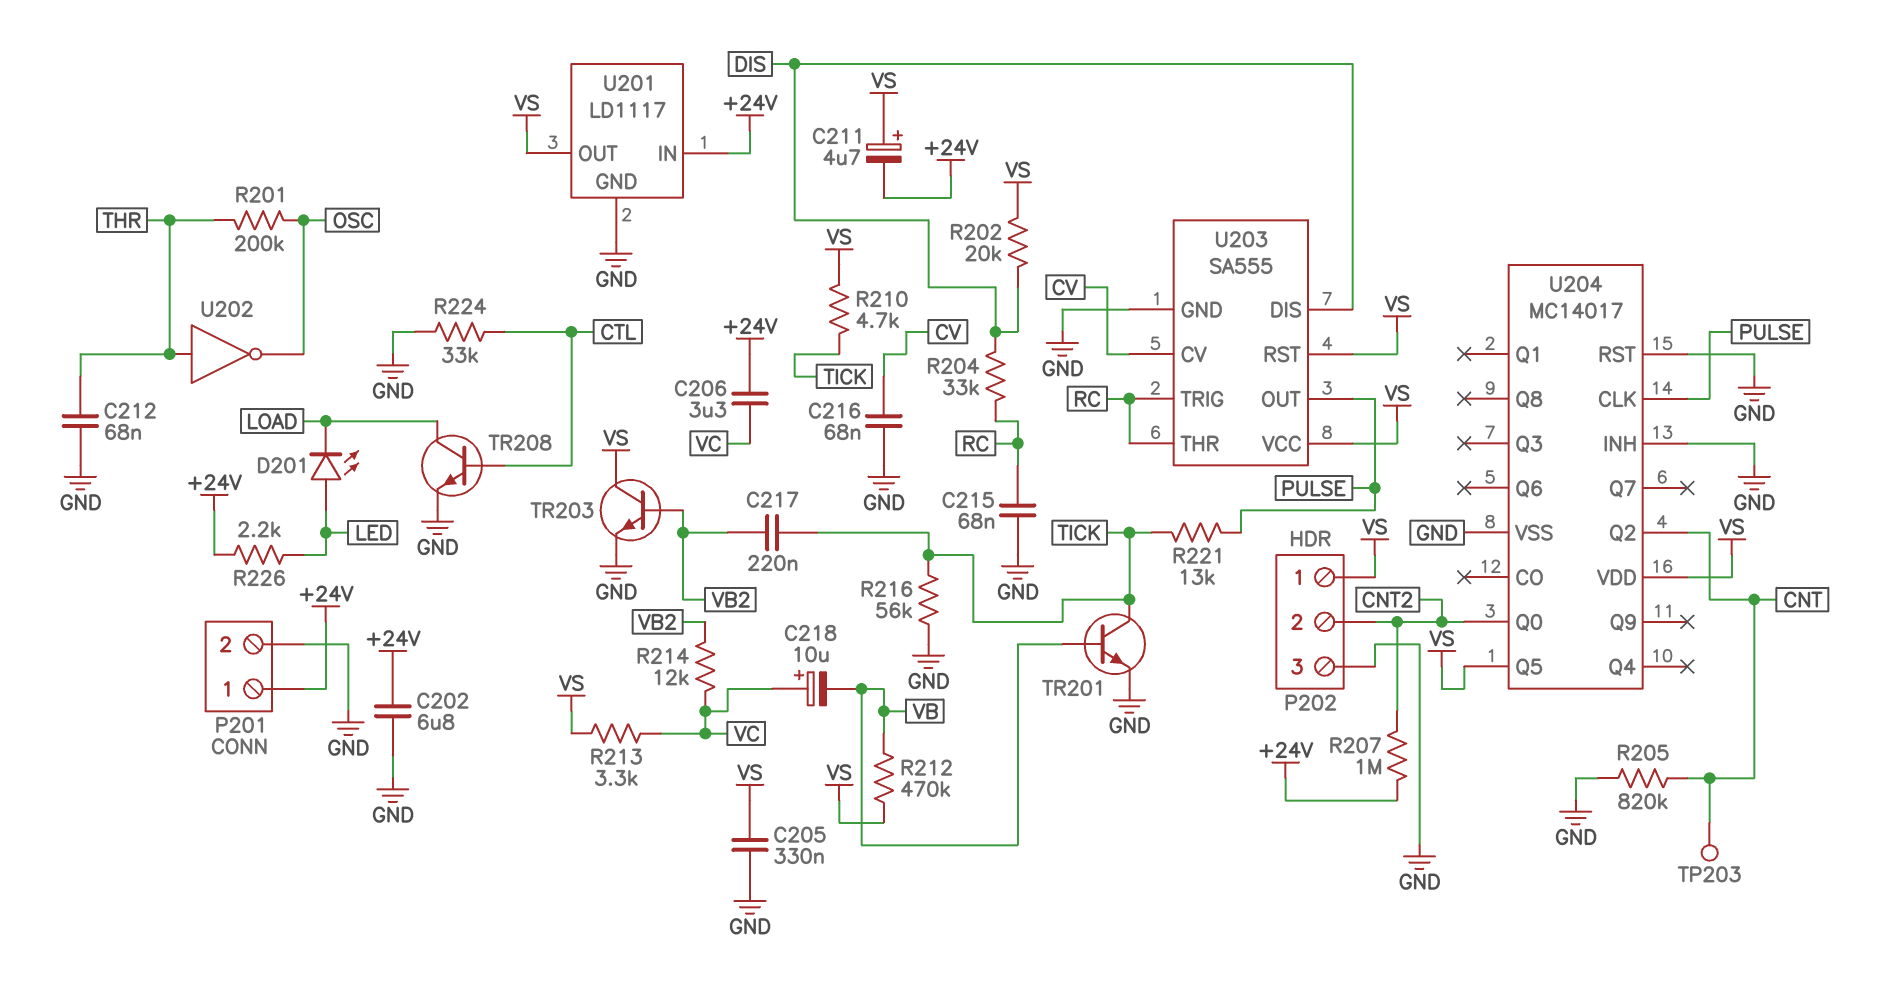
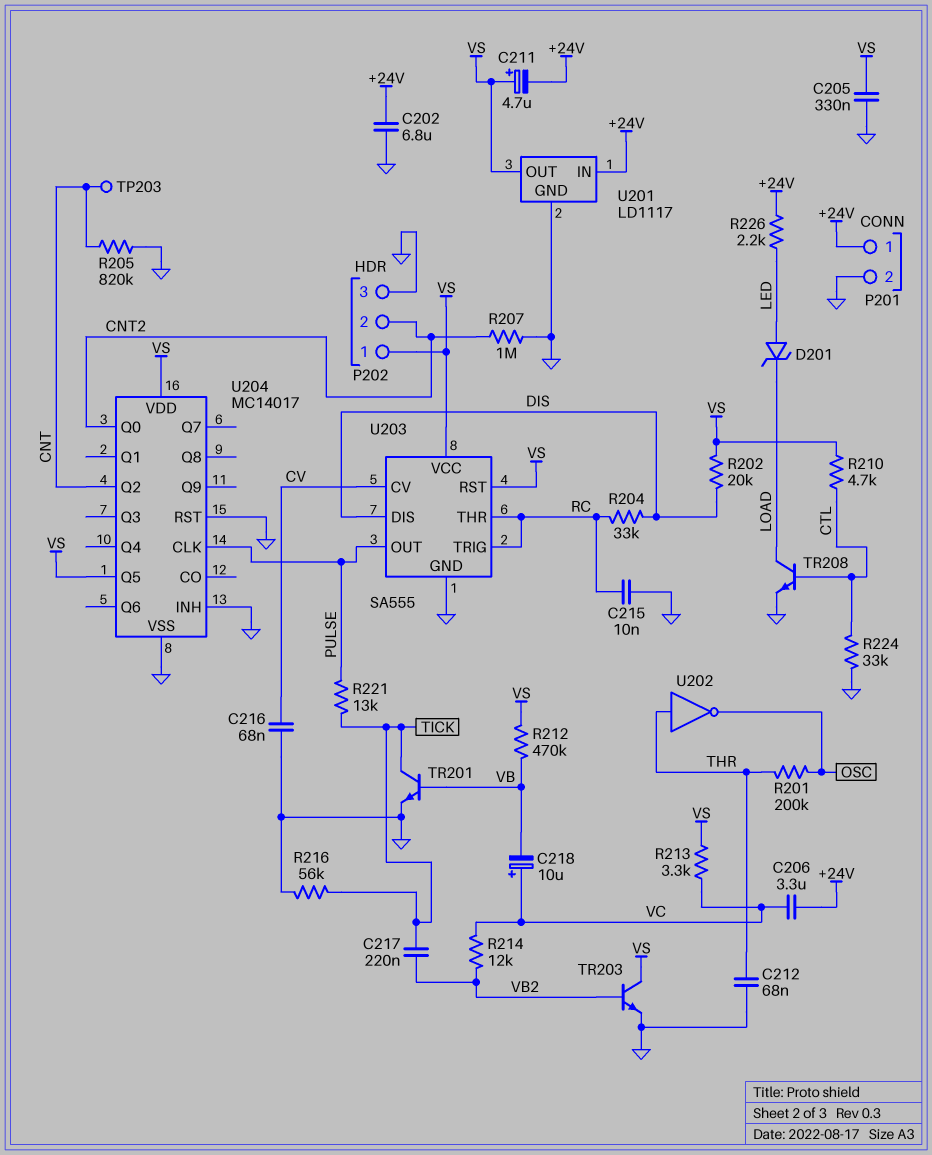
C215: 68nF (GND, RC) -> 10nF (GND, RC)
D201: LED (A LED, K LOAD) -> zener (A LED, K LOAD)
R207: 1M (+24V, CNT2) -> 1M (CNT2, GND)
R210: 4.7k (TICK, VS) -> 4.7k (CTL, VS)

